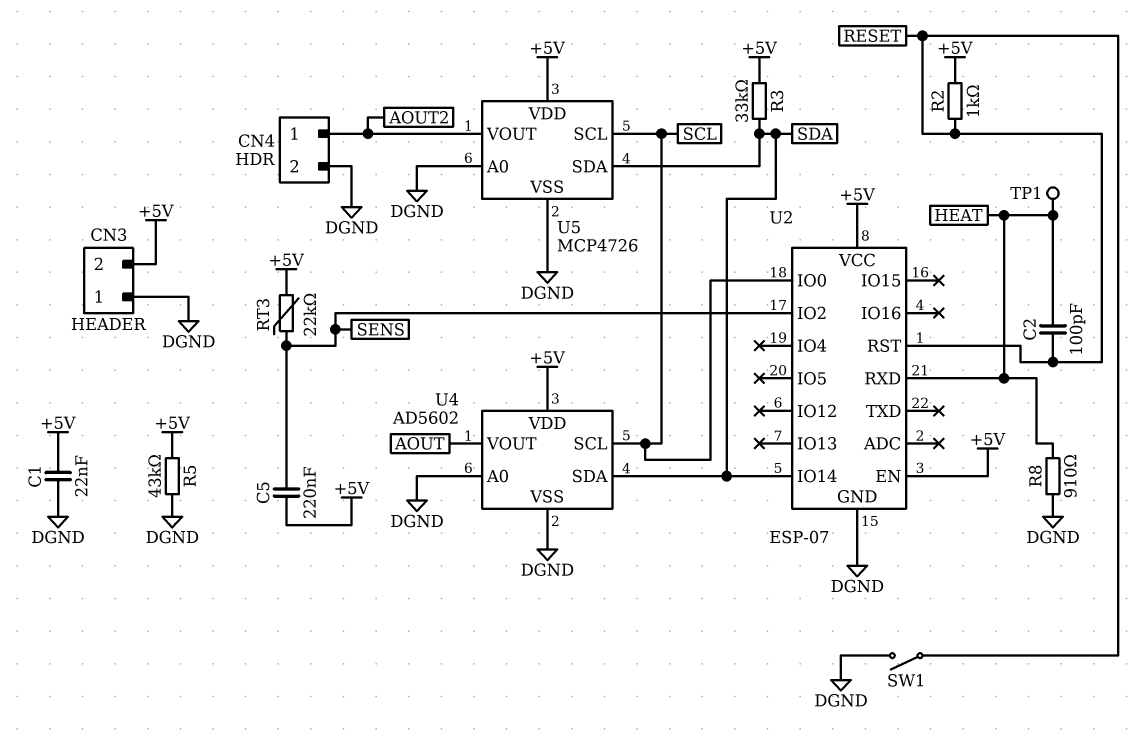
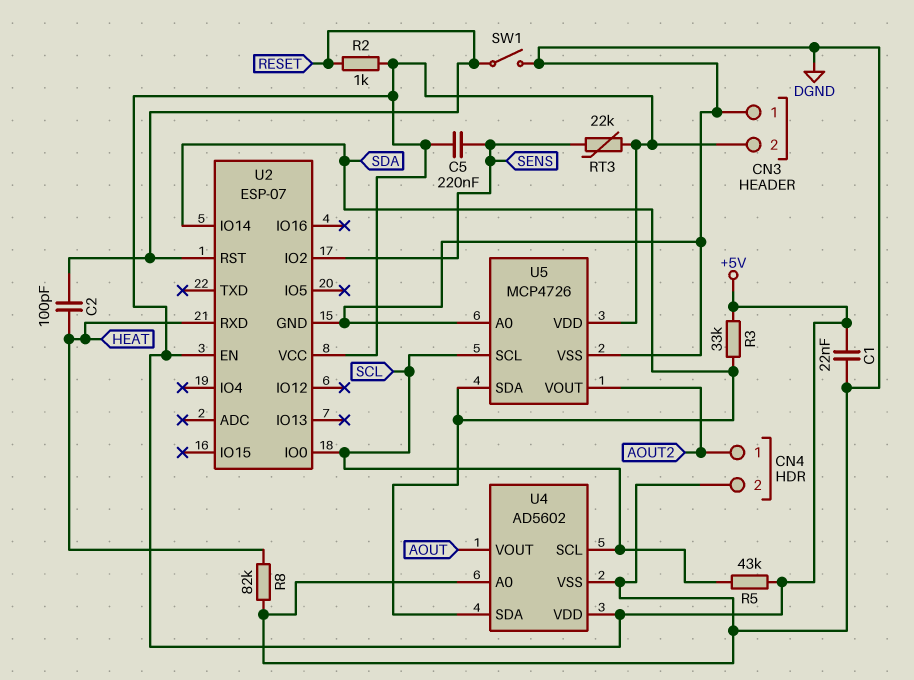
R5: 43k (+5V, DGND) -> 43k (+5V, SCL)
R8: 910 (DGND, HEAT) -> 82k (DGND, HEAT)
TP1: test point (HEAT) -> none

